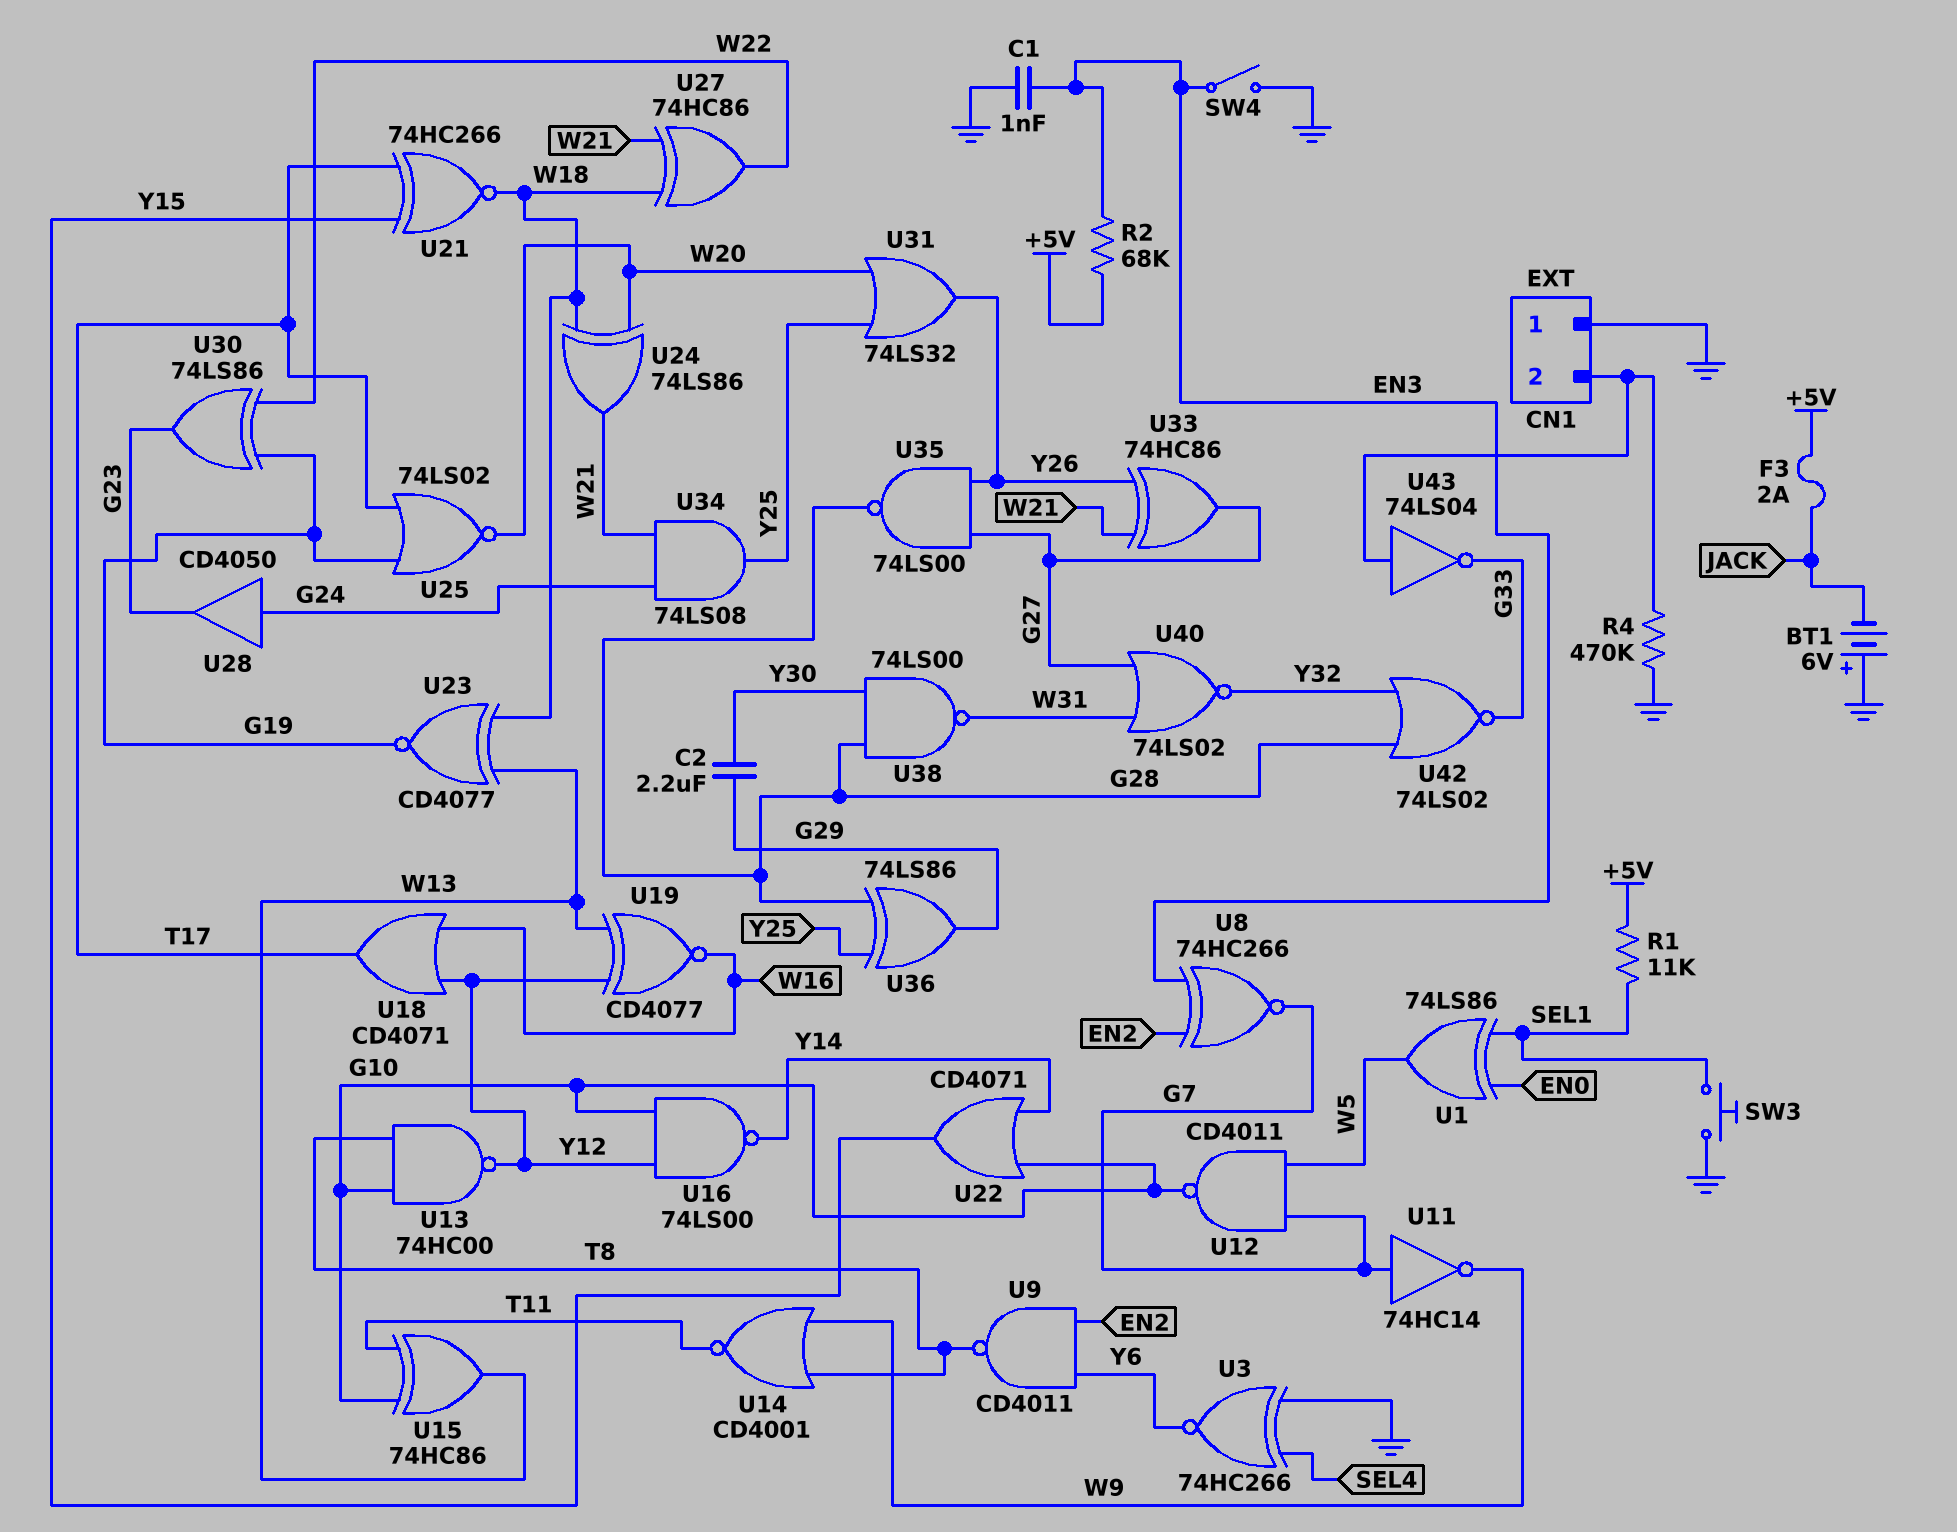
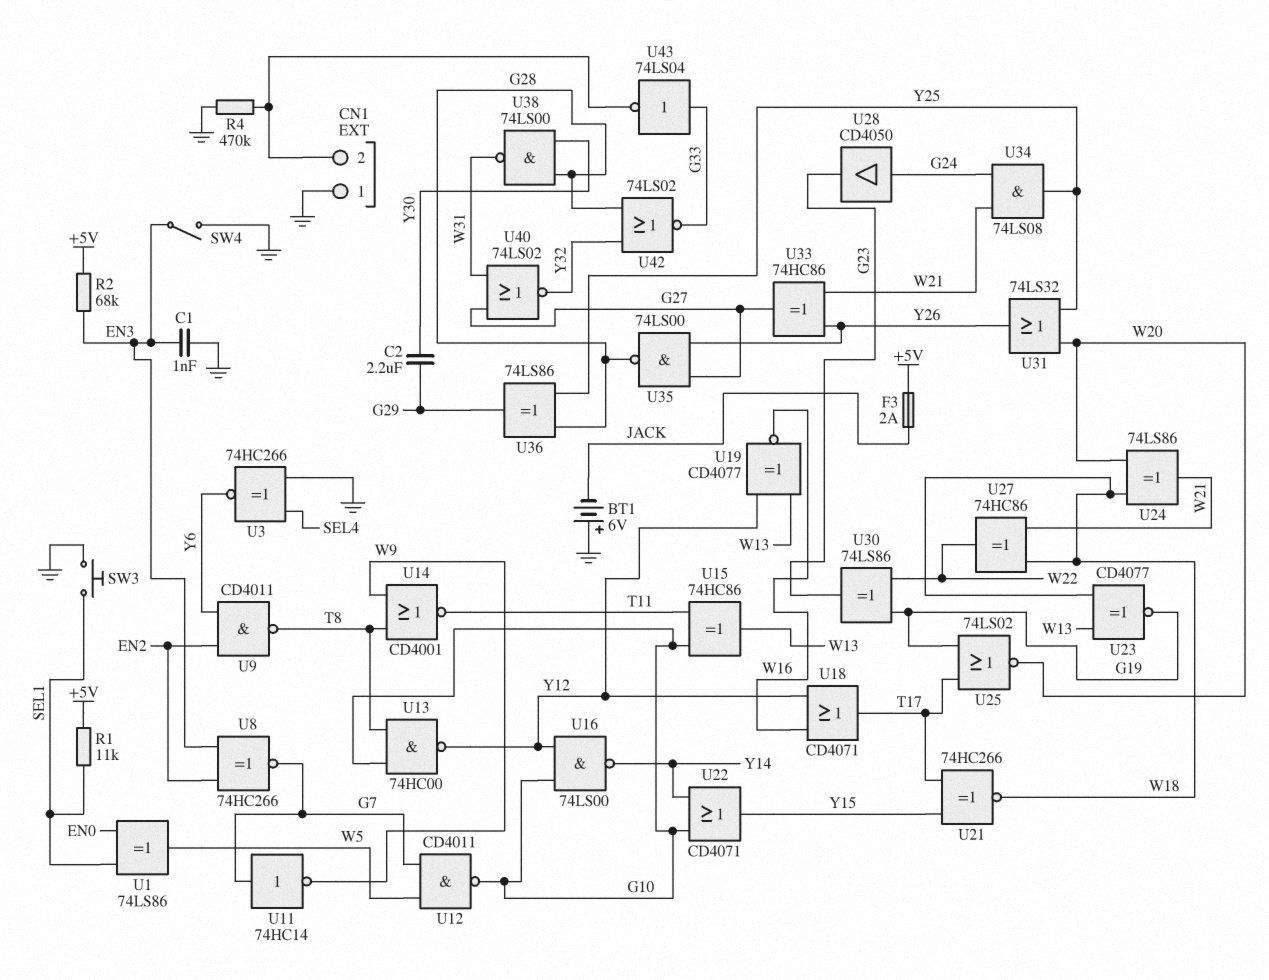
U43: NOT 74LS04 (in CN1/2, out G33) -> NOT 74LS04 (in G33, out CN1/2)

